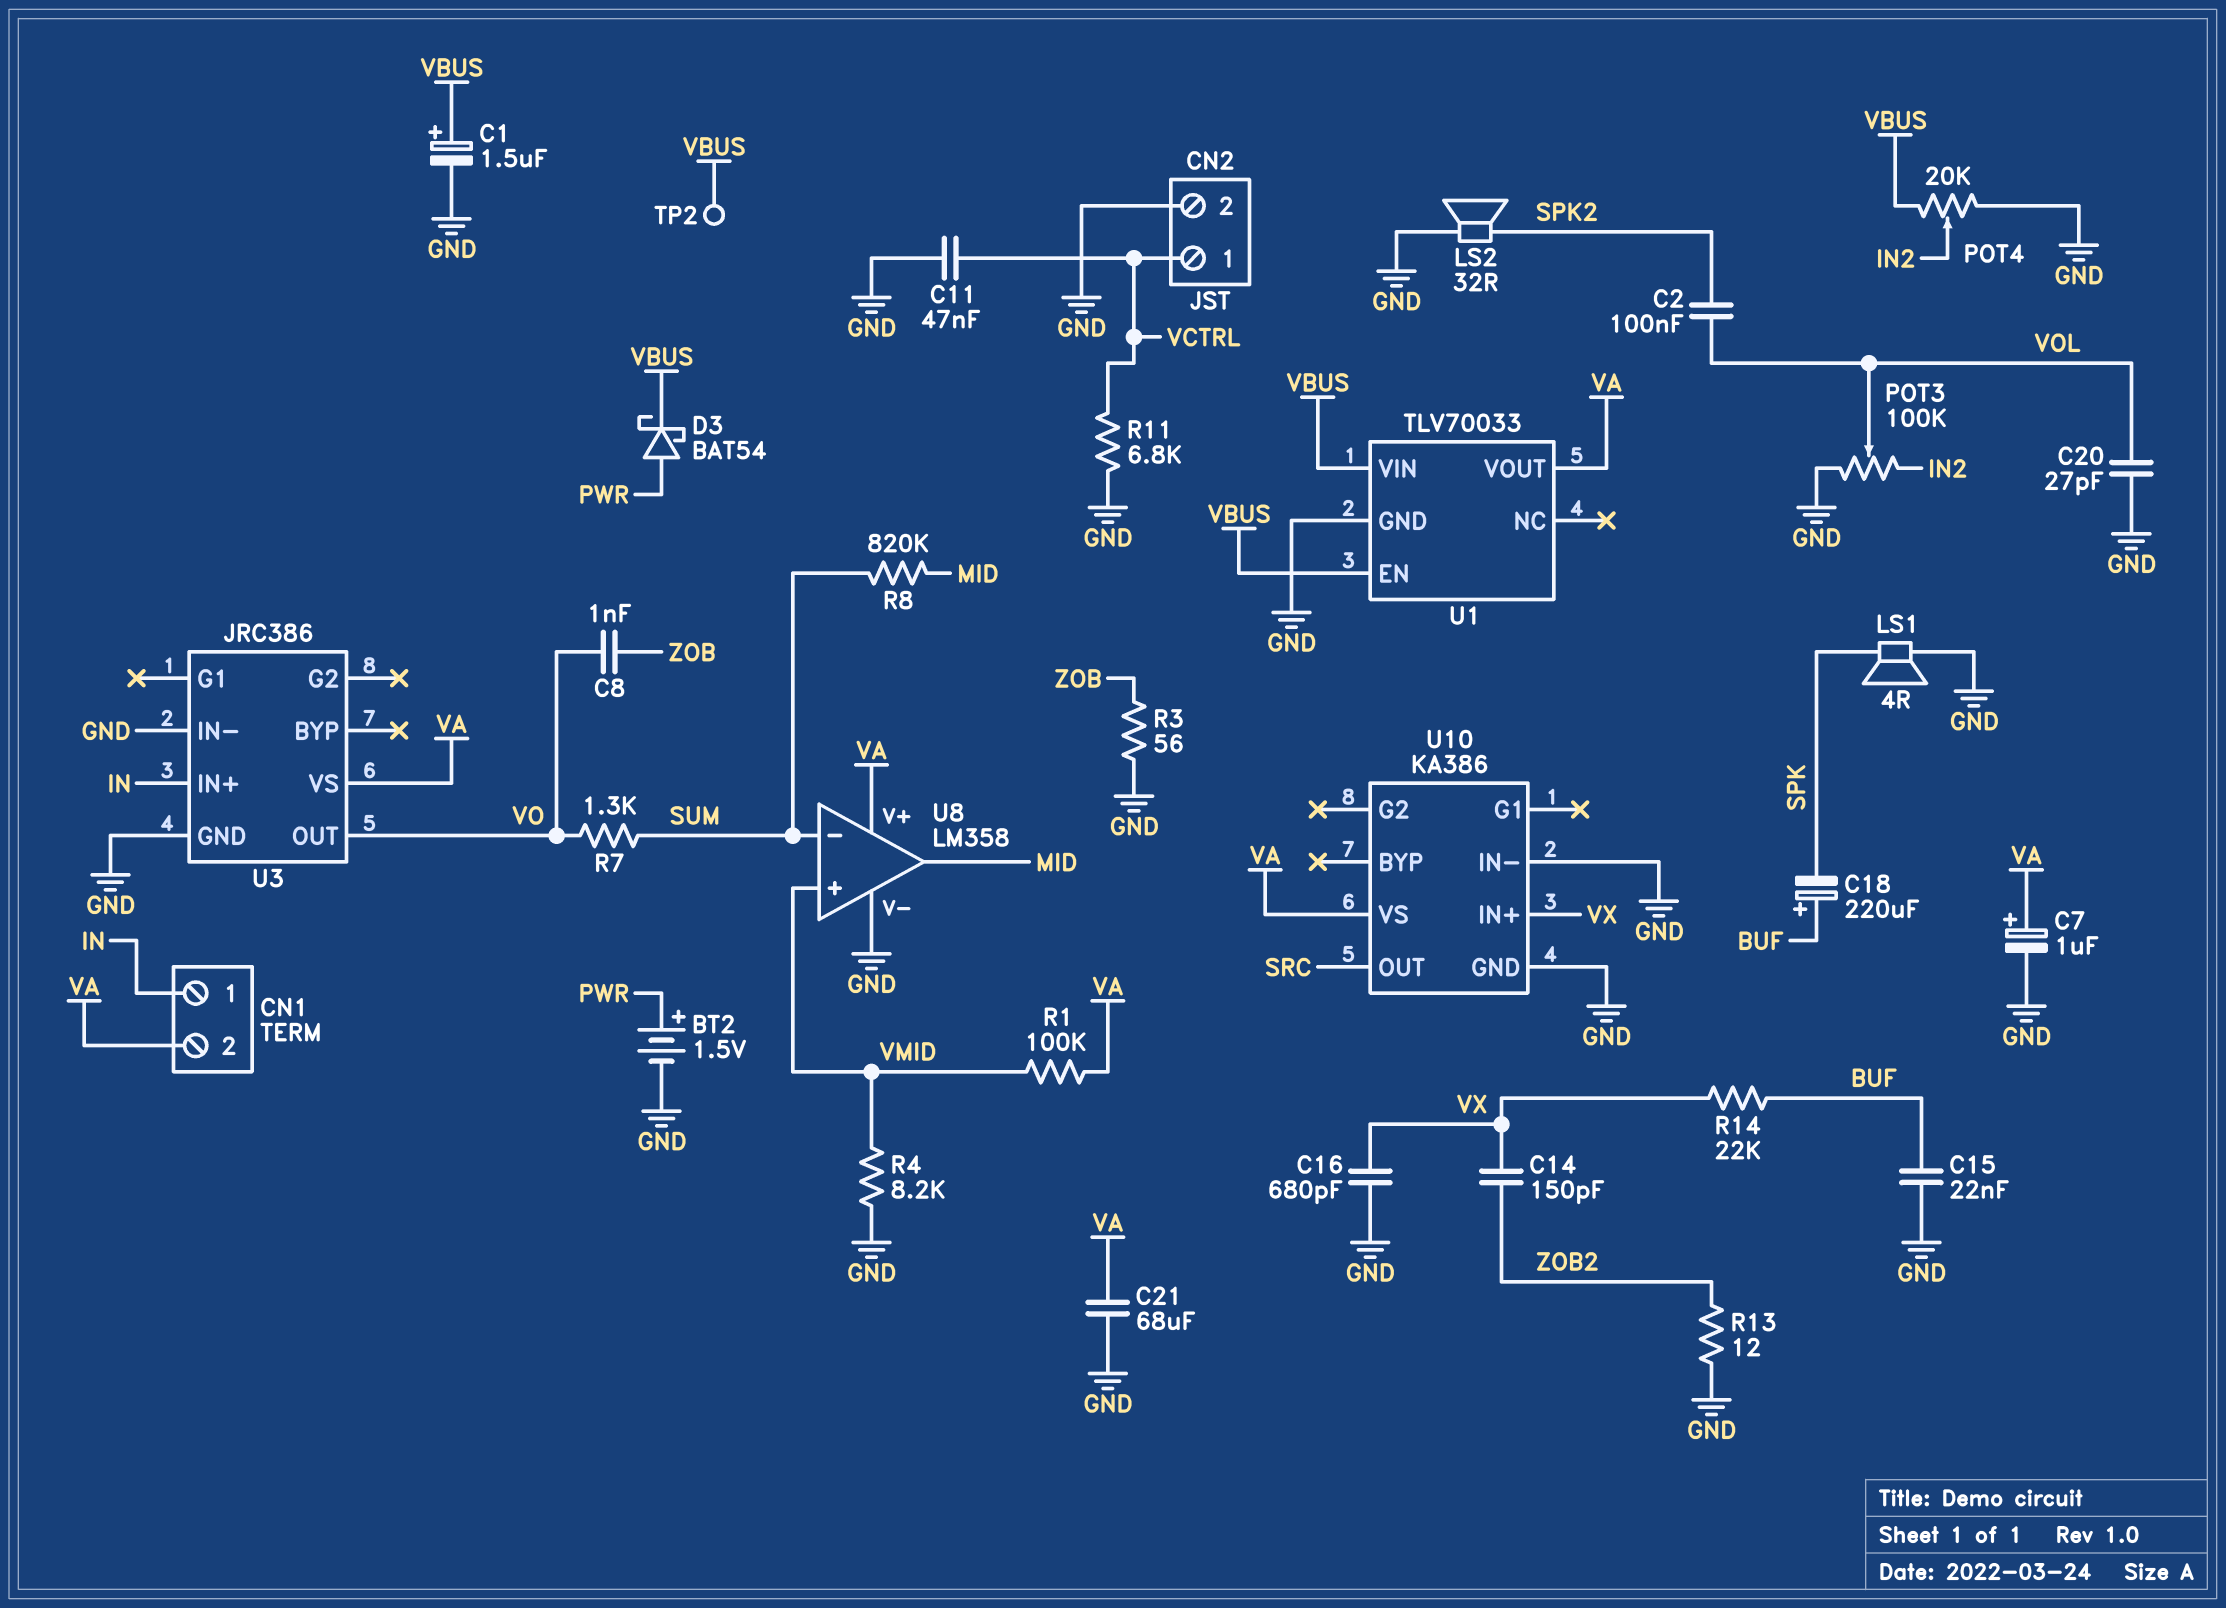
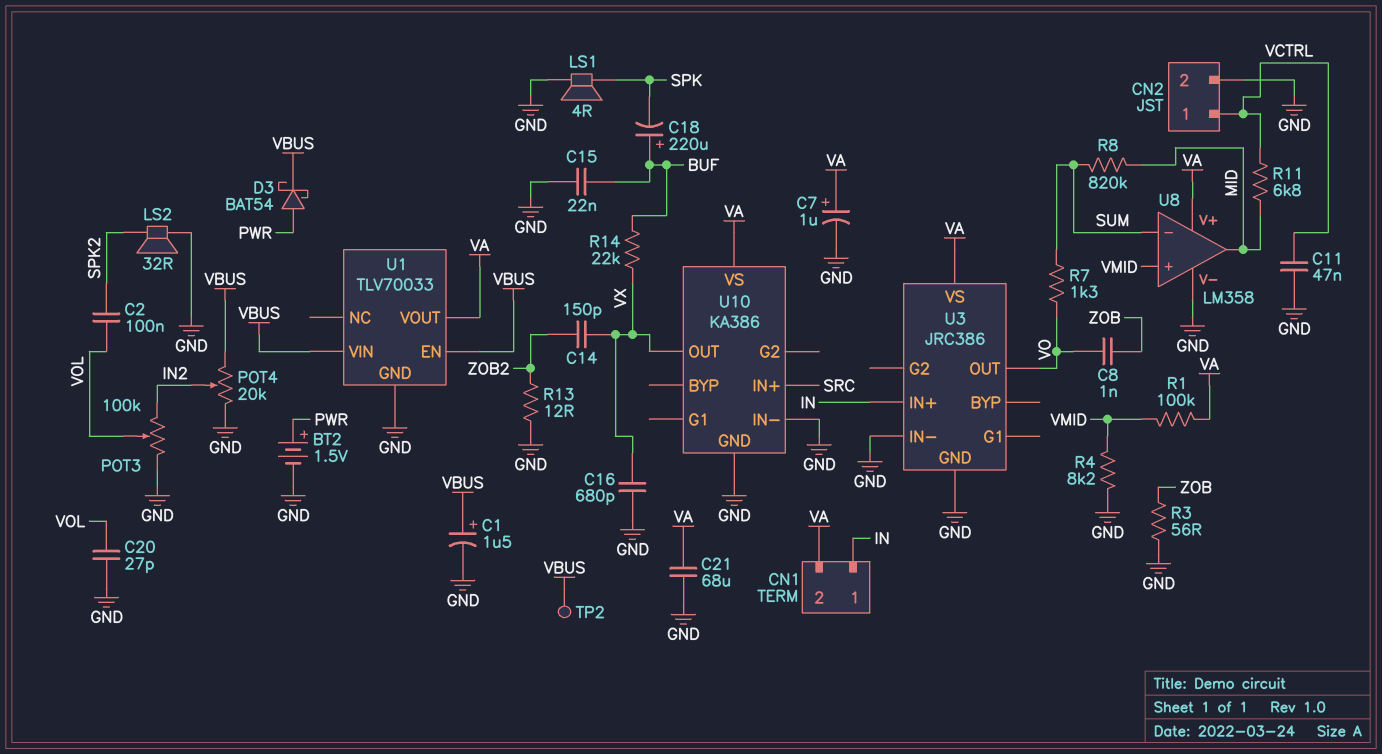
R11: 6.8k (GND, VCTRL) -> 6.8k (MID, VCTRL)
U10 pin IN+: VX -> SRC
U10 pin OUT: SRC -> VX

